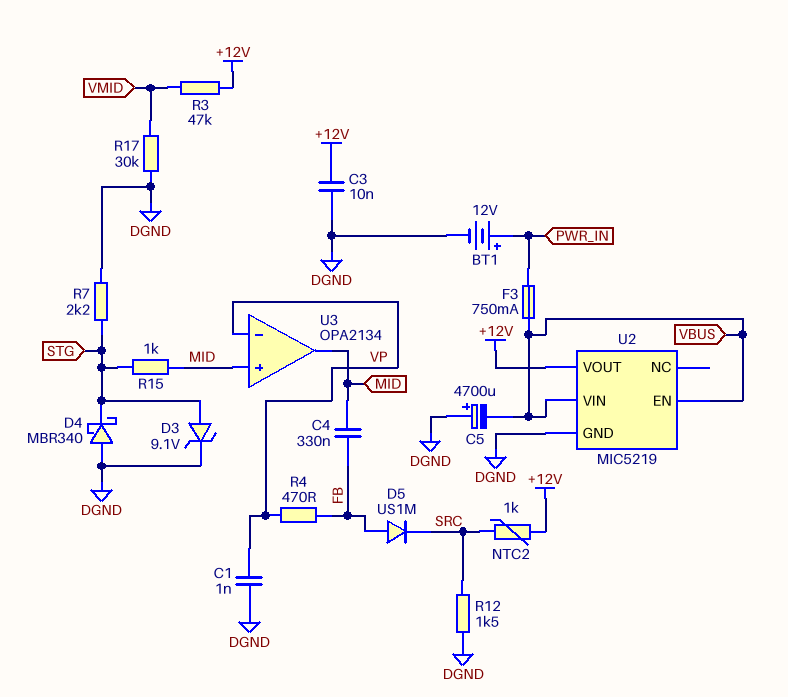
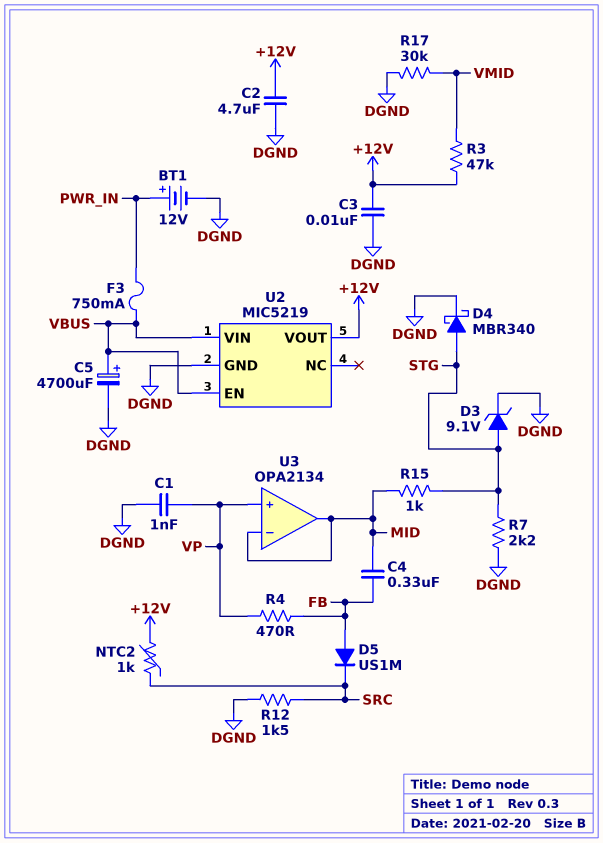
C2: none -> 4.7uF (+12V, DGND)
C5: 4700uF (plus DGND, minus VBUS) -> 4700uF (plus VBUS, minus DGND)
D4: schottky MBR340 (A DGND, K STG) -> schottky MBR340 (A STG, K DGND)
U3 pin in+: MID -> VP
U3 pin in-: VP -> MID

